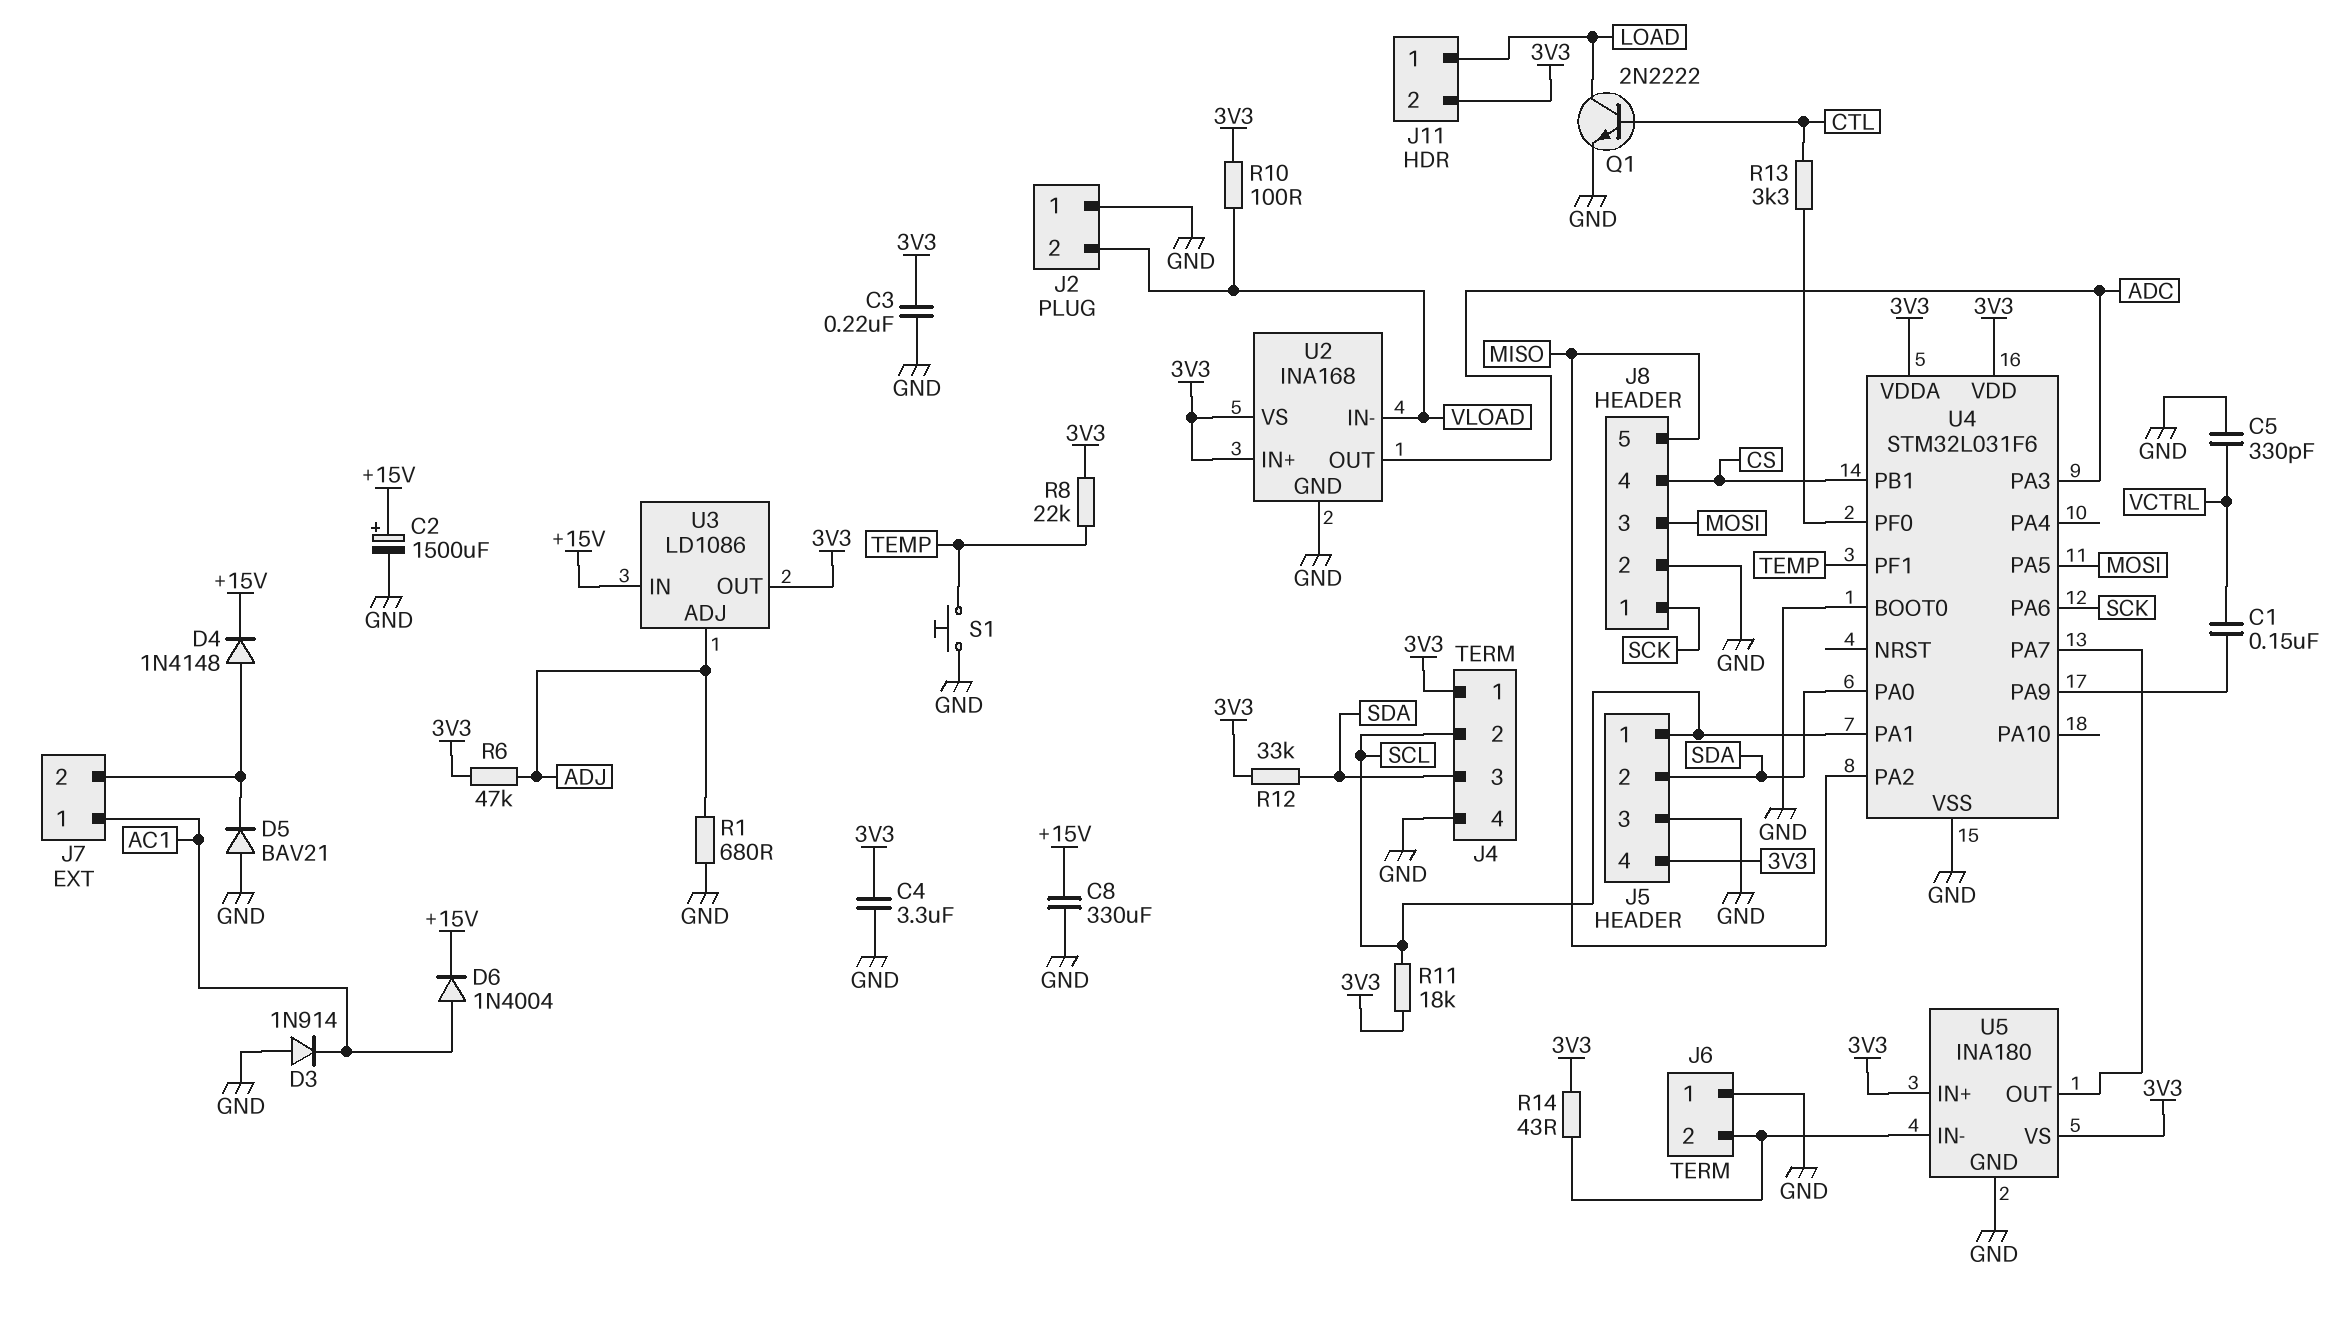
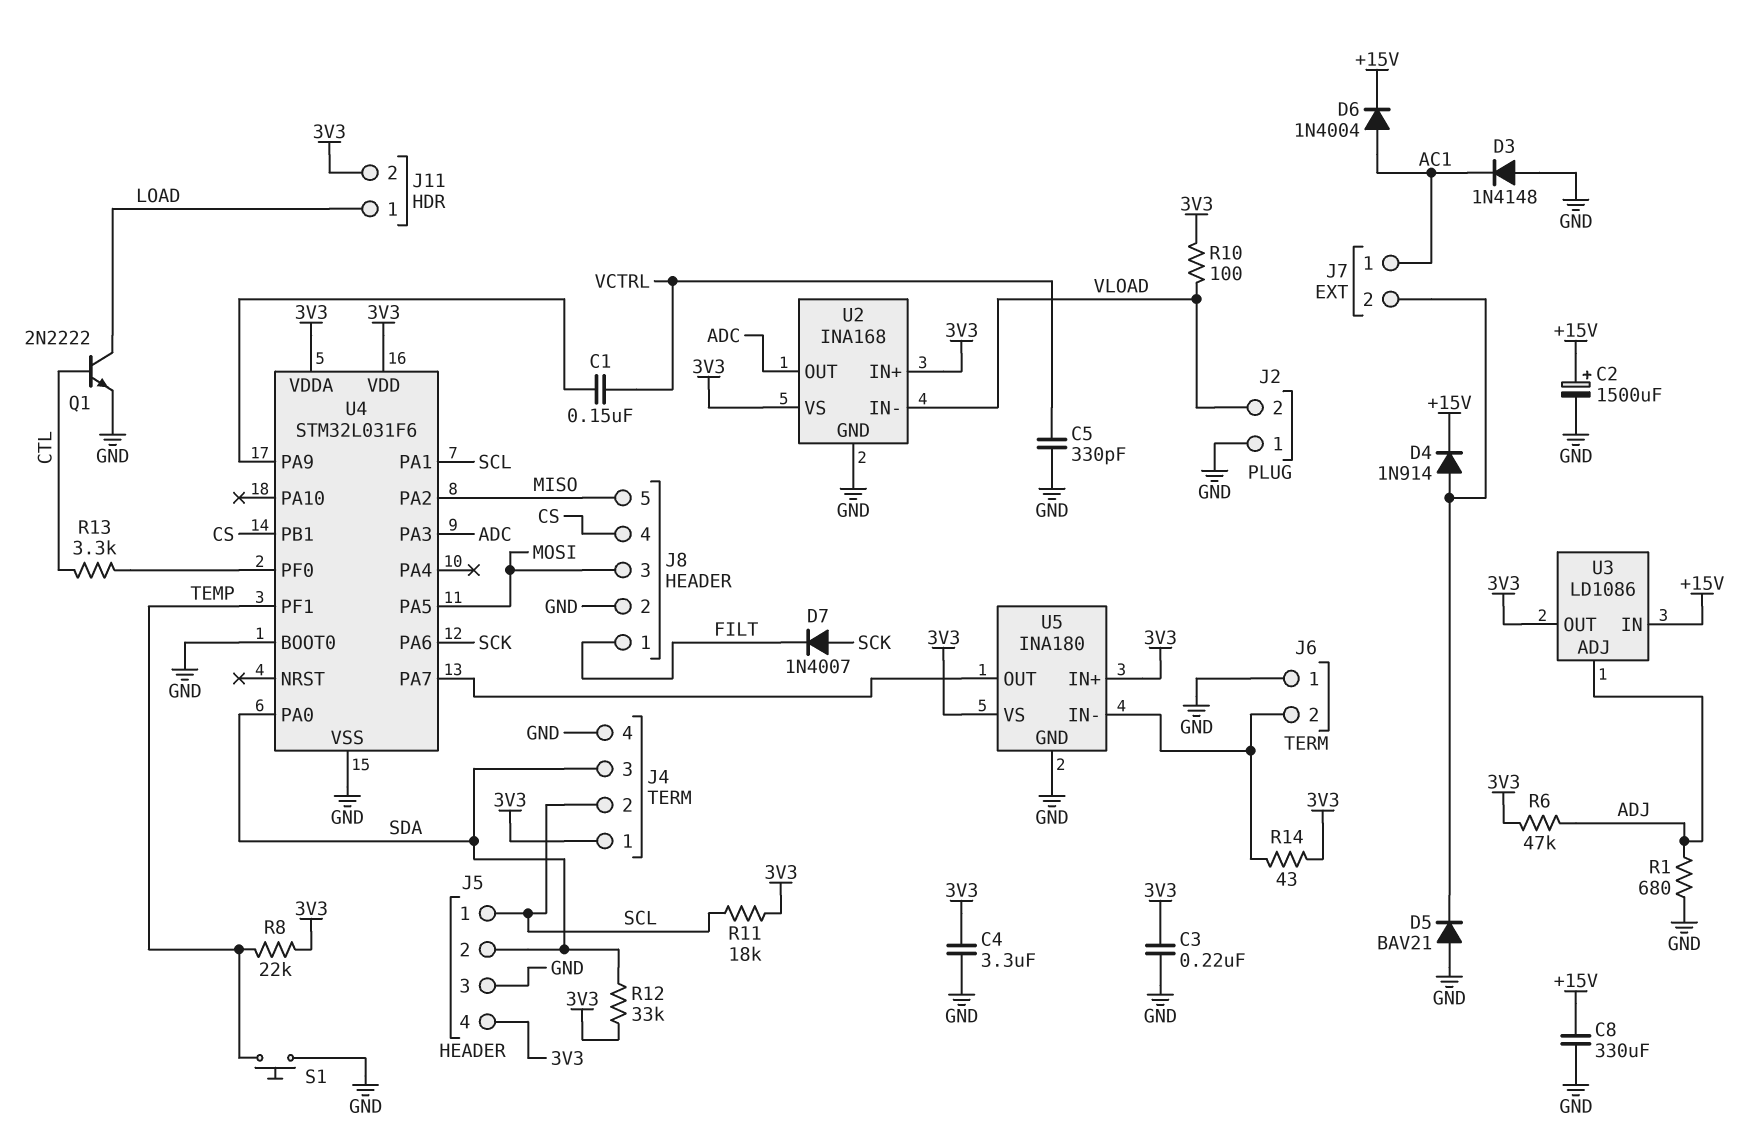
D3: diode 1N914 (A GND, K AC1) -> diode 1N4148 (A GND, K AC1)
D4: diode 1N4148 (A J7/2, K +15V) -> diode 1N914 (A J7/2, K +15V)
D7: none -> diode 1N4007 (A SCK, K FILT)
J8 pin 1: SCK -> FILT

